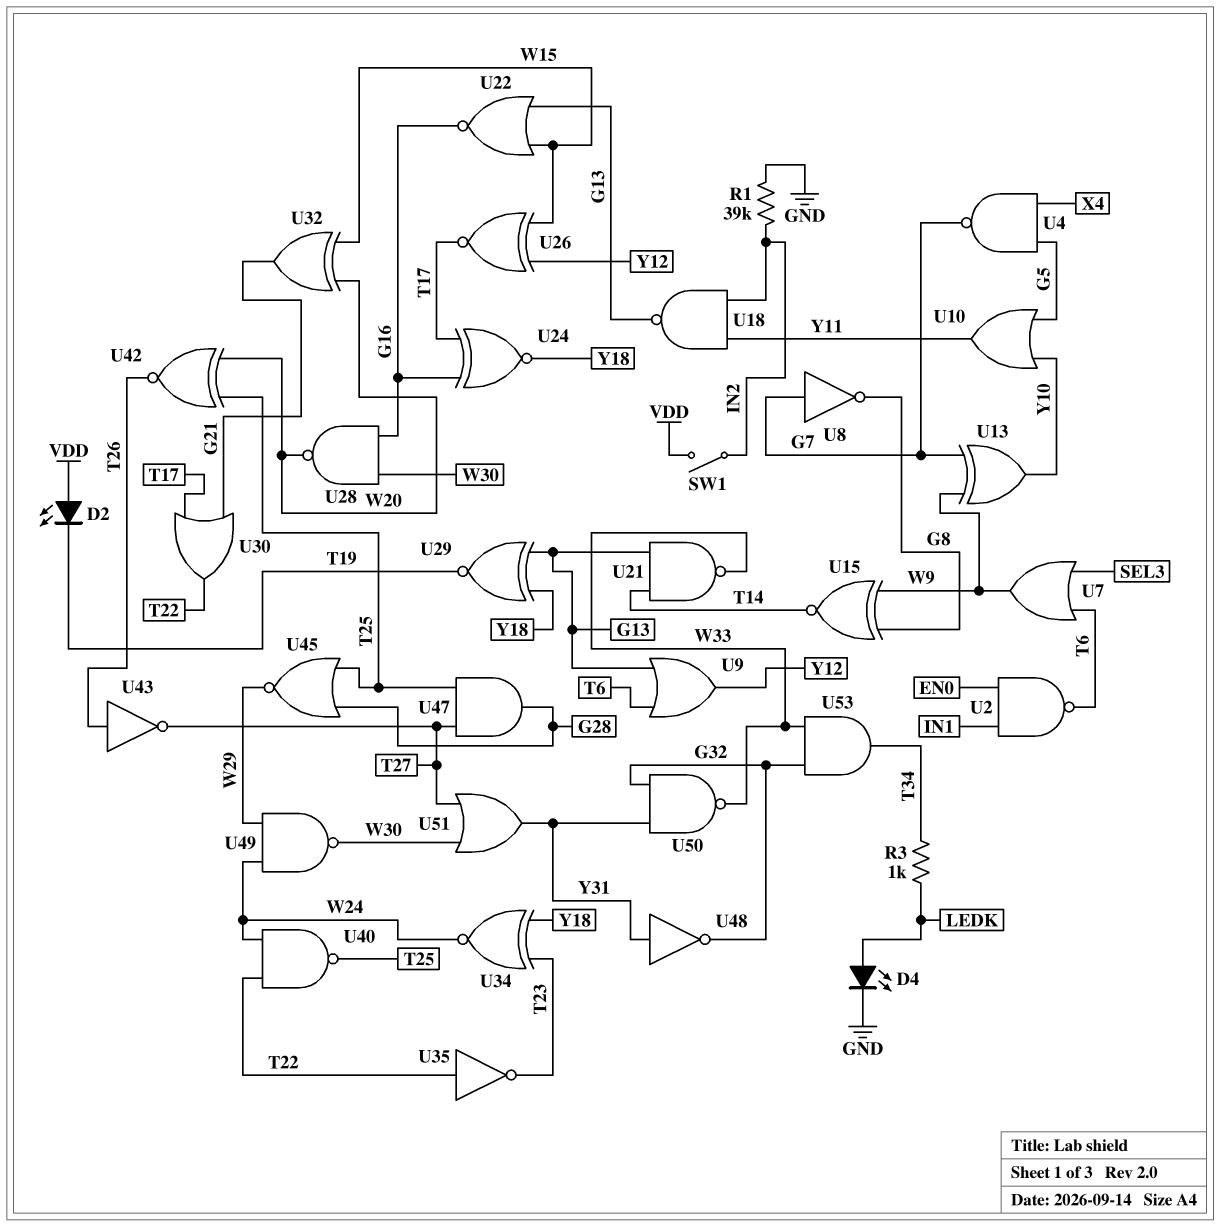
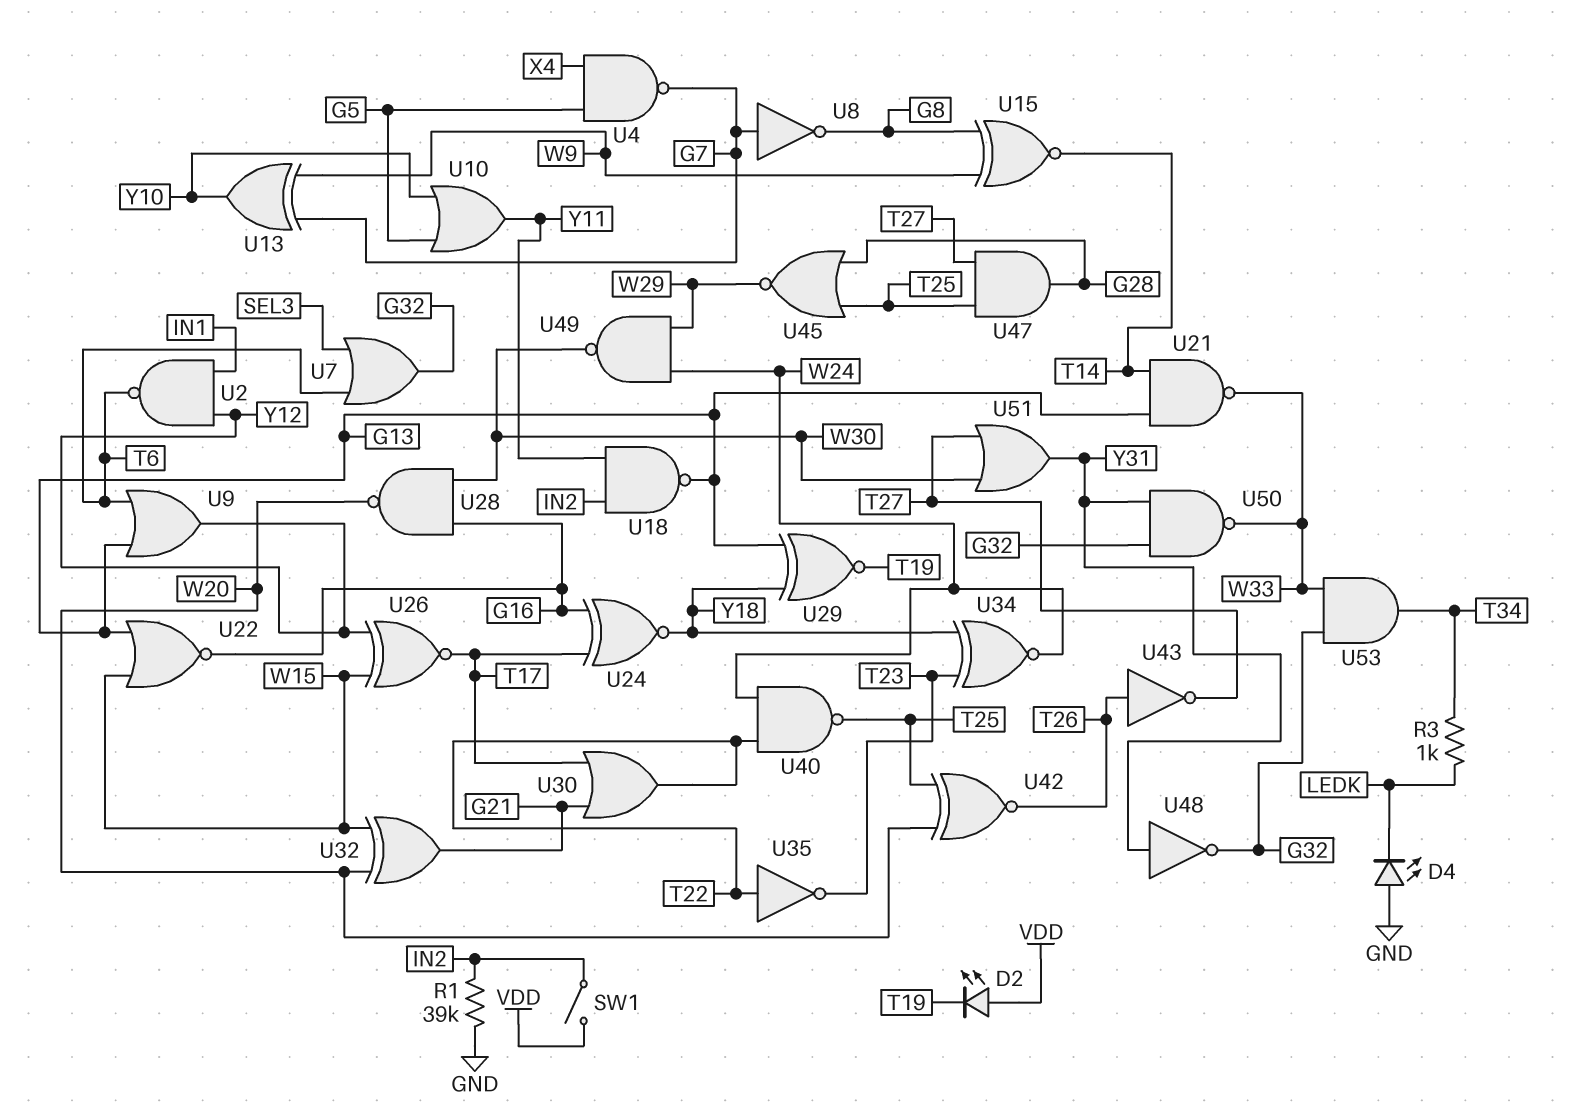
D4: LED (A LEDK, K GND) -> LED (A GND, K LEDK)
U2: NAND (in EN0, in IN1, out T6) -> NAND (in IN1, in Y12, out T6)
U7: OR (in SEL3, in T6, out W9) -> OR (in SEL3, in T6, out G32)

